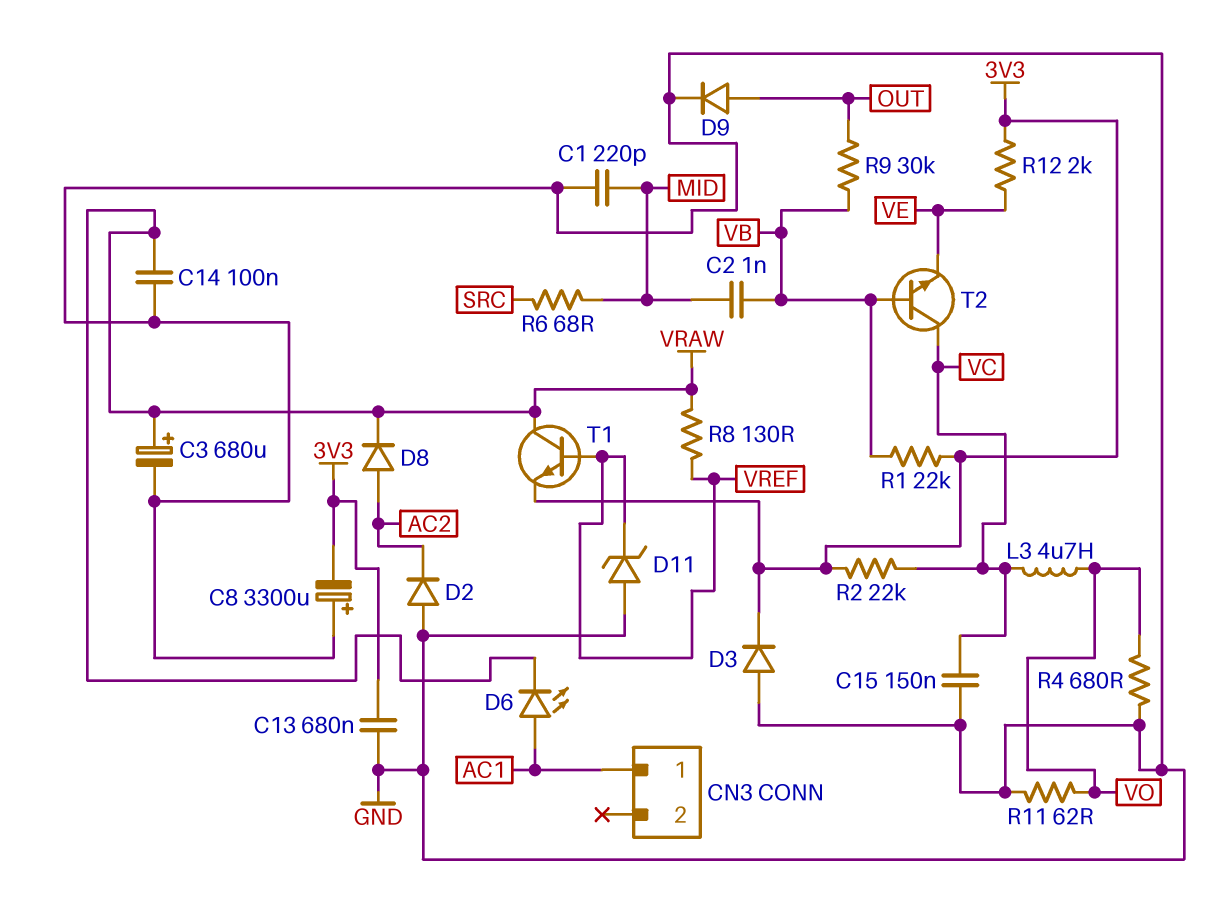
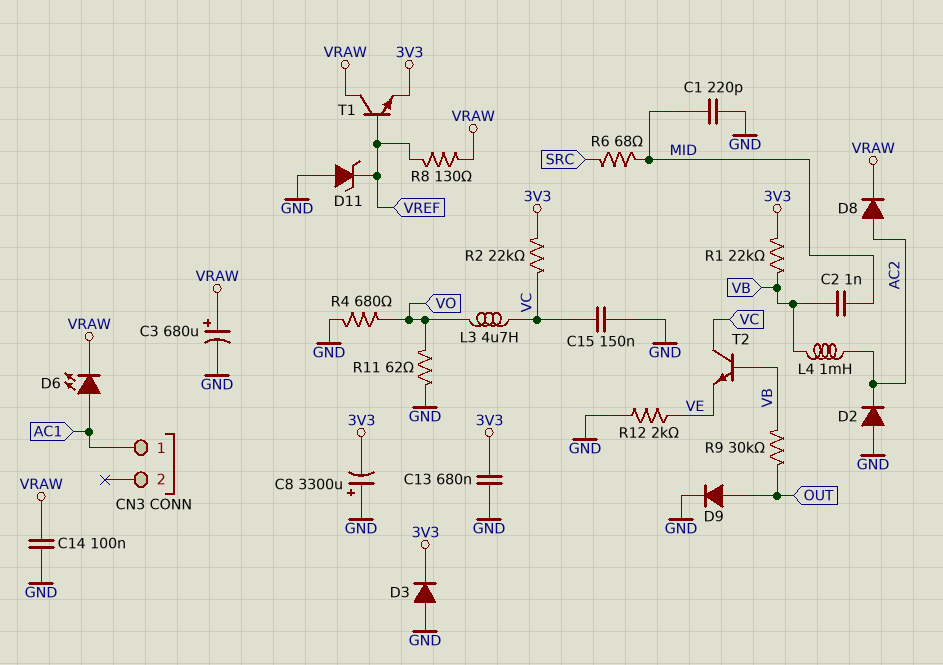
L4: none -> 1mH (AC2, VB)
R12: 2k (3V3, VE) -> 2k (GND, VE)

